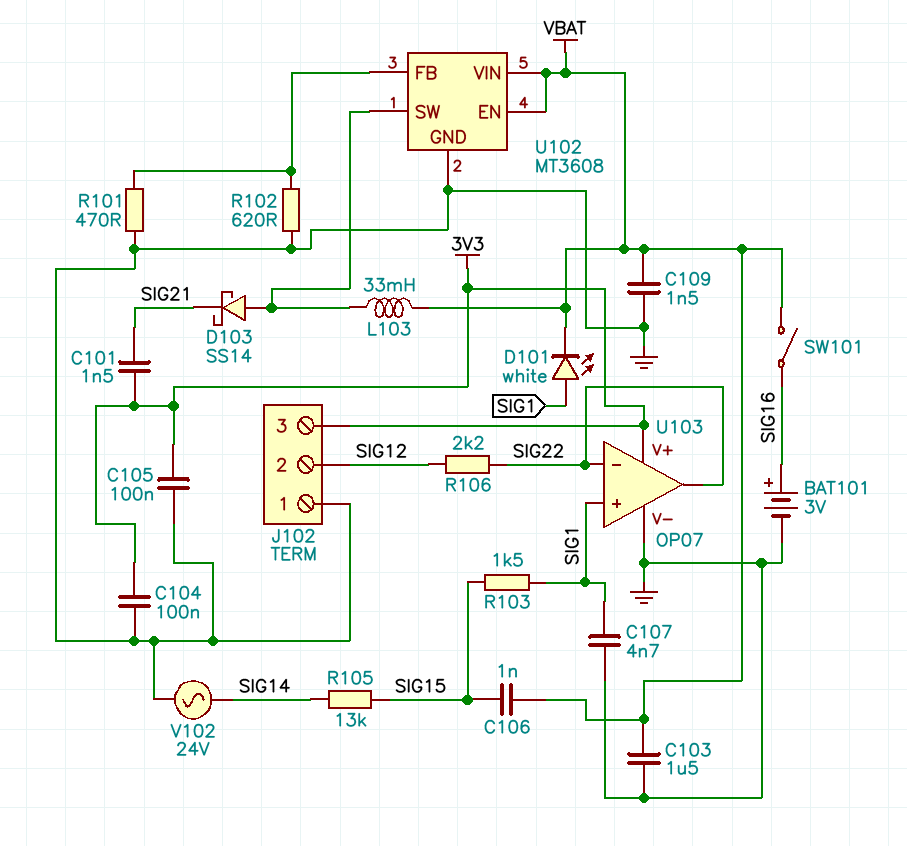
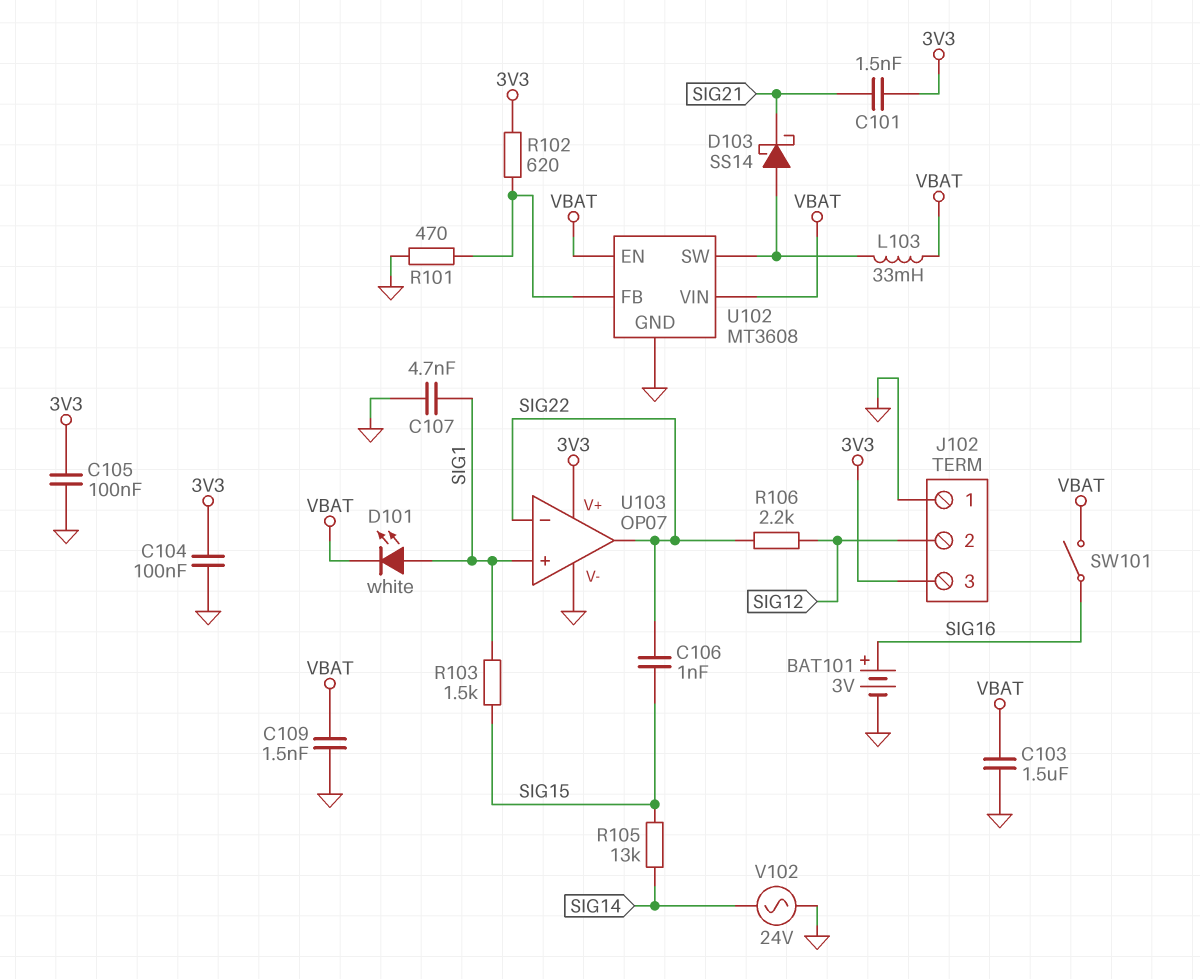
C106: 1nF (SIG15, VBAT) -> 1nF (SIG15, SIG22)
R102: 620 (GND, U102/FB) -> 620 (3V3, U102/FB)

